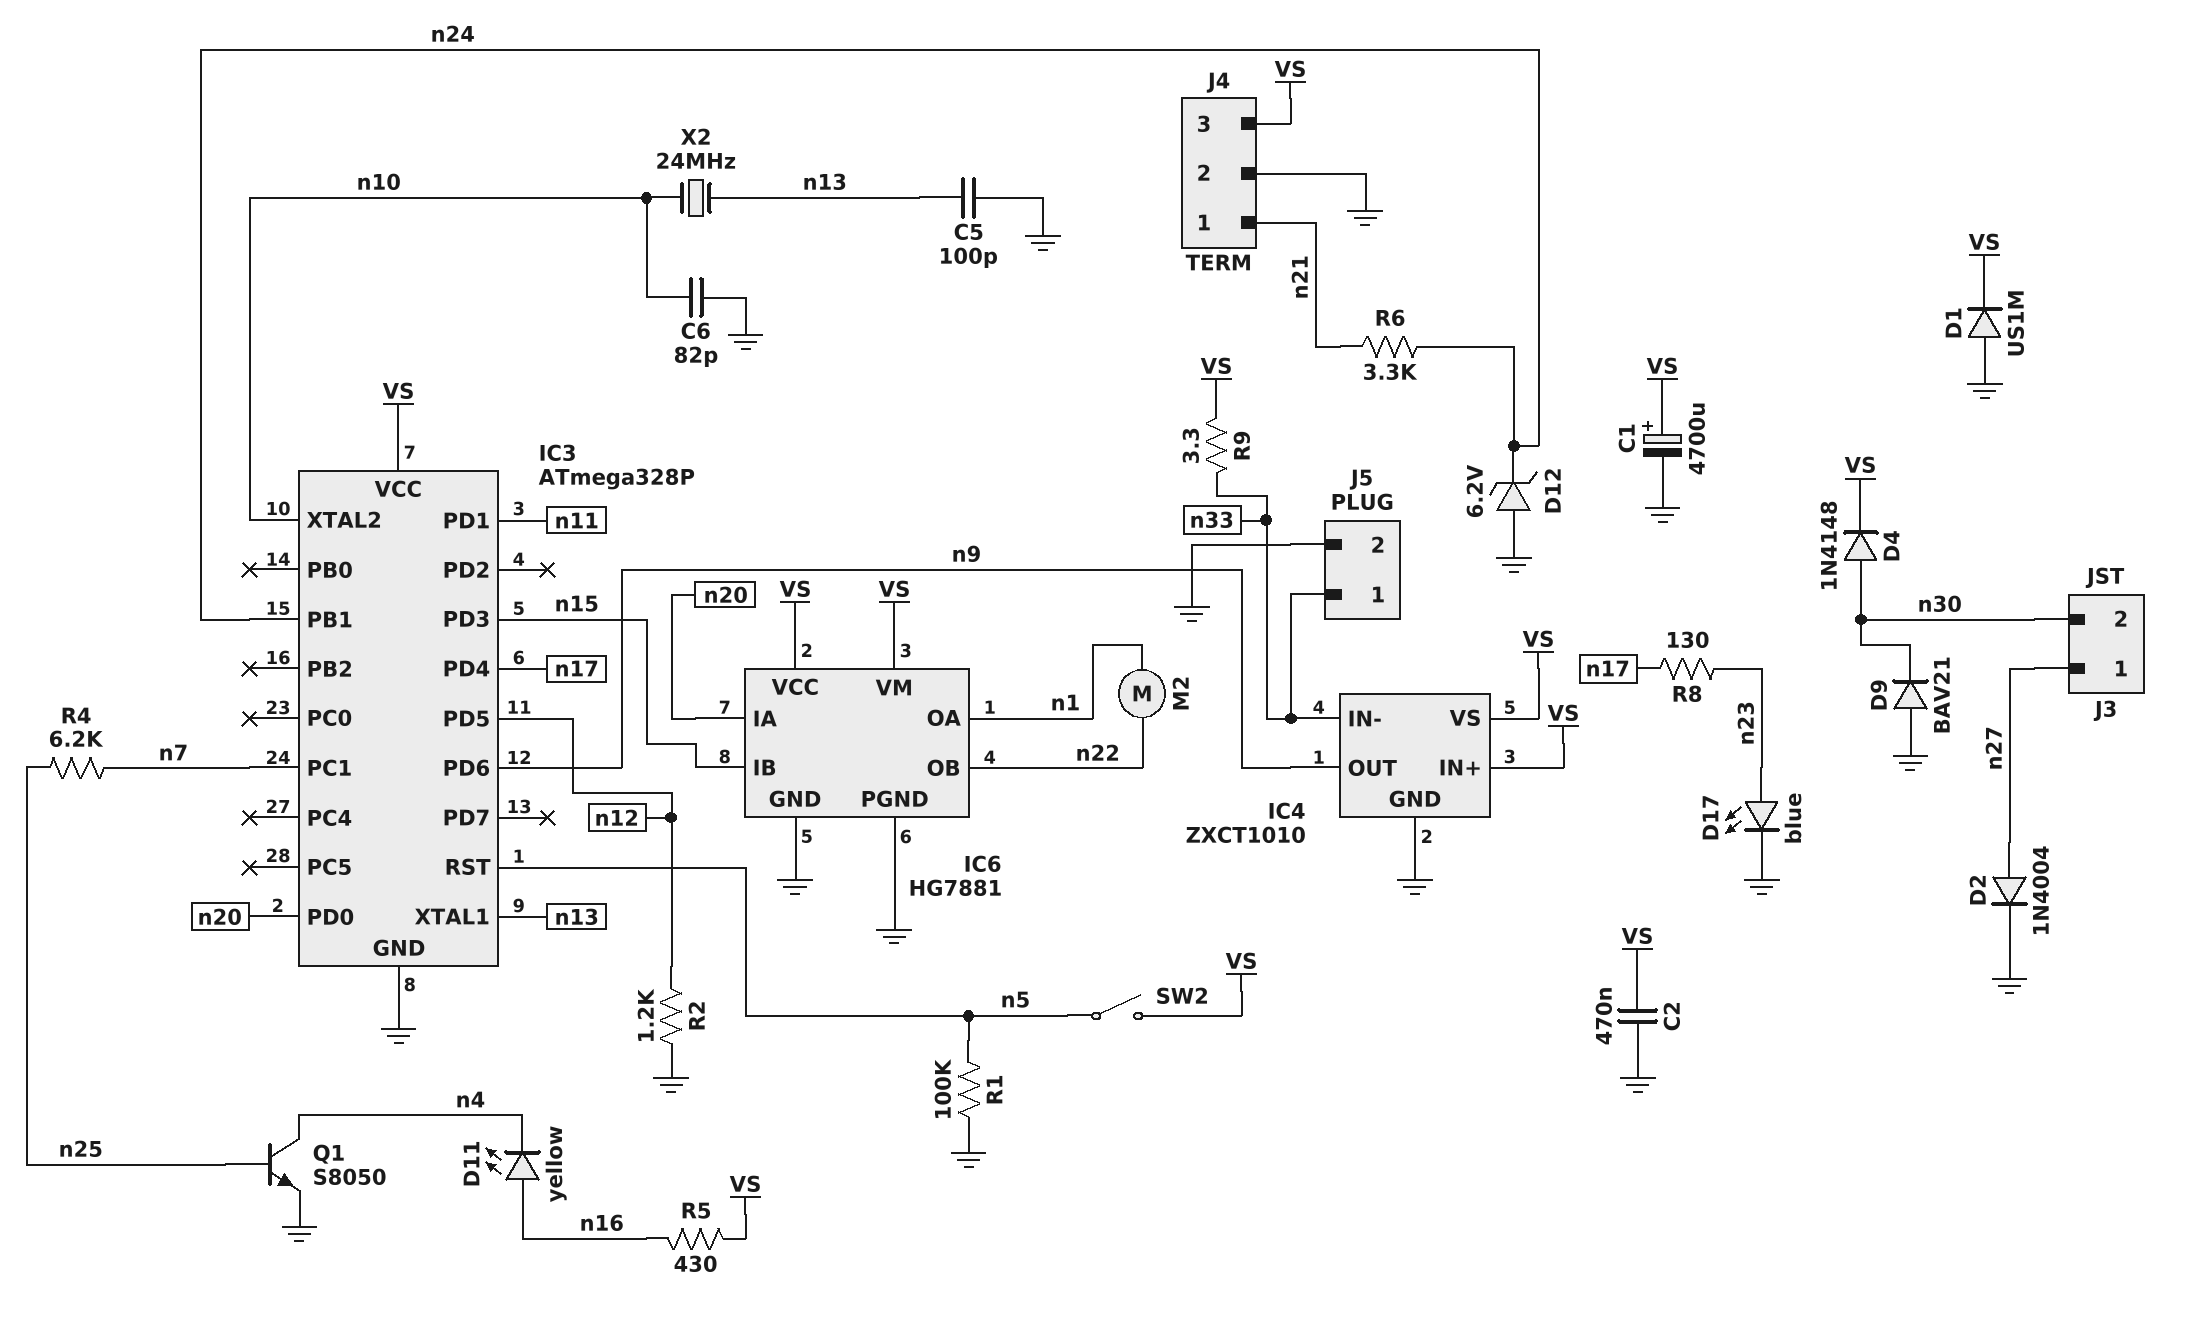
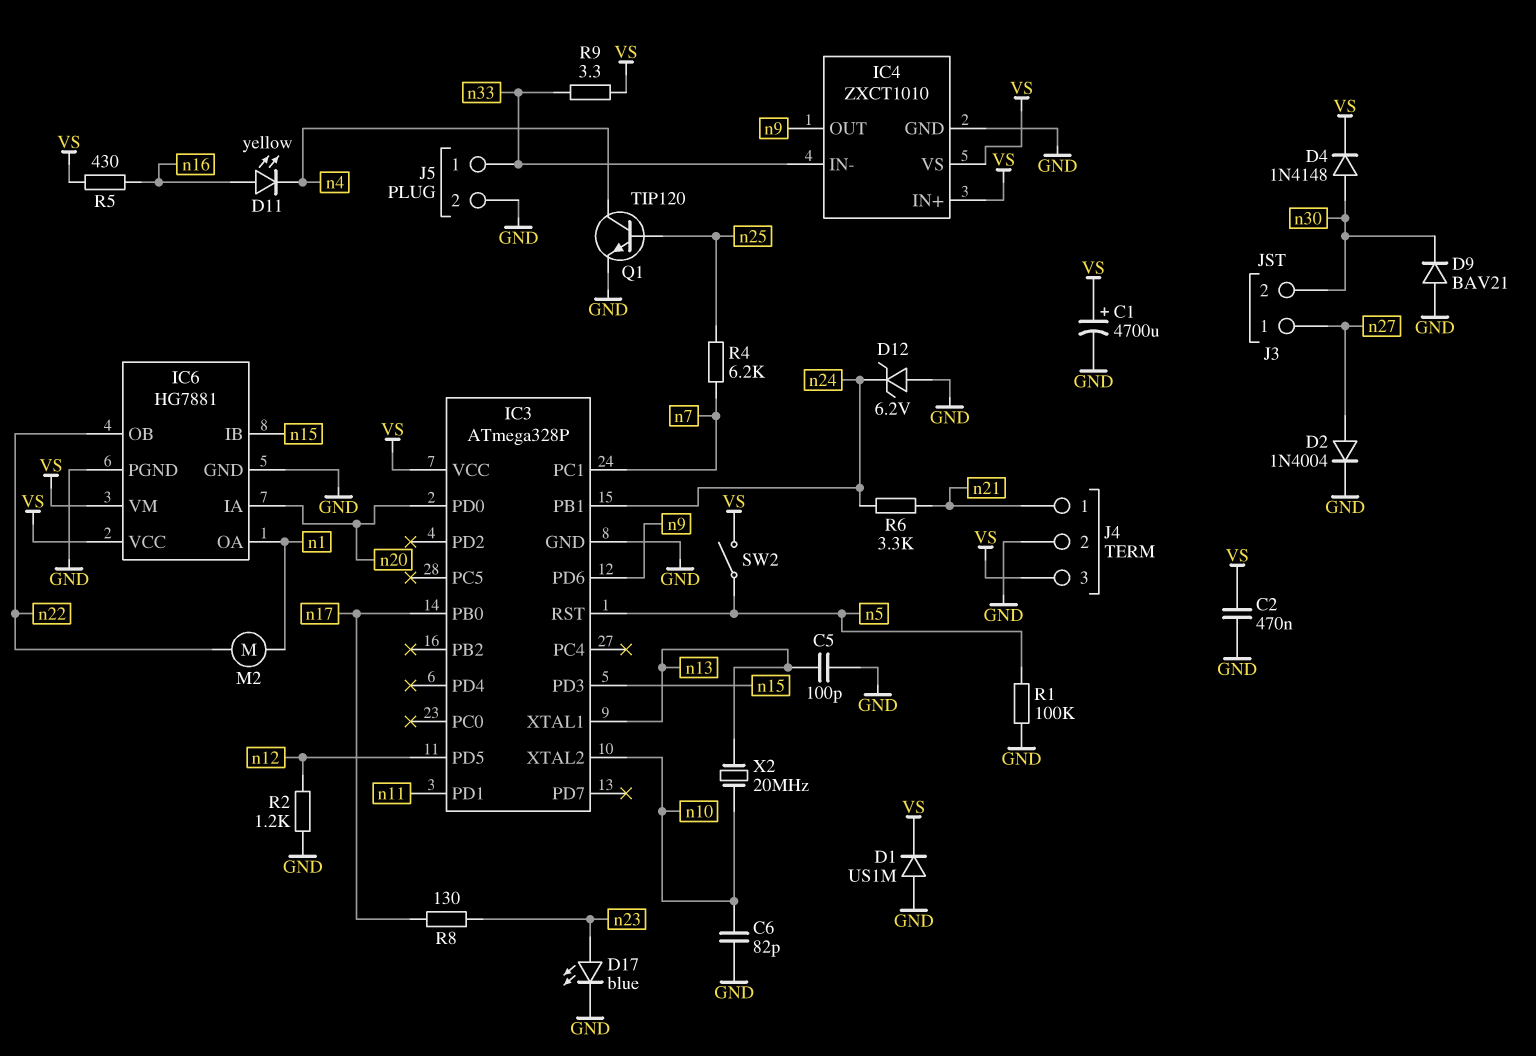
IC3 pin PB0: none -> n17
IC3 pin PD4: n17 -> none
Q1: NPN S8050 (B n25, C n4, E GND) -> NPN TIP120 (B n25, C n4, E GND)
X2: 24MHz (n10, n13) -> 20MHz (n10, n13)

